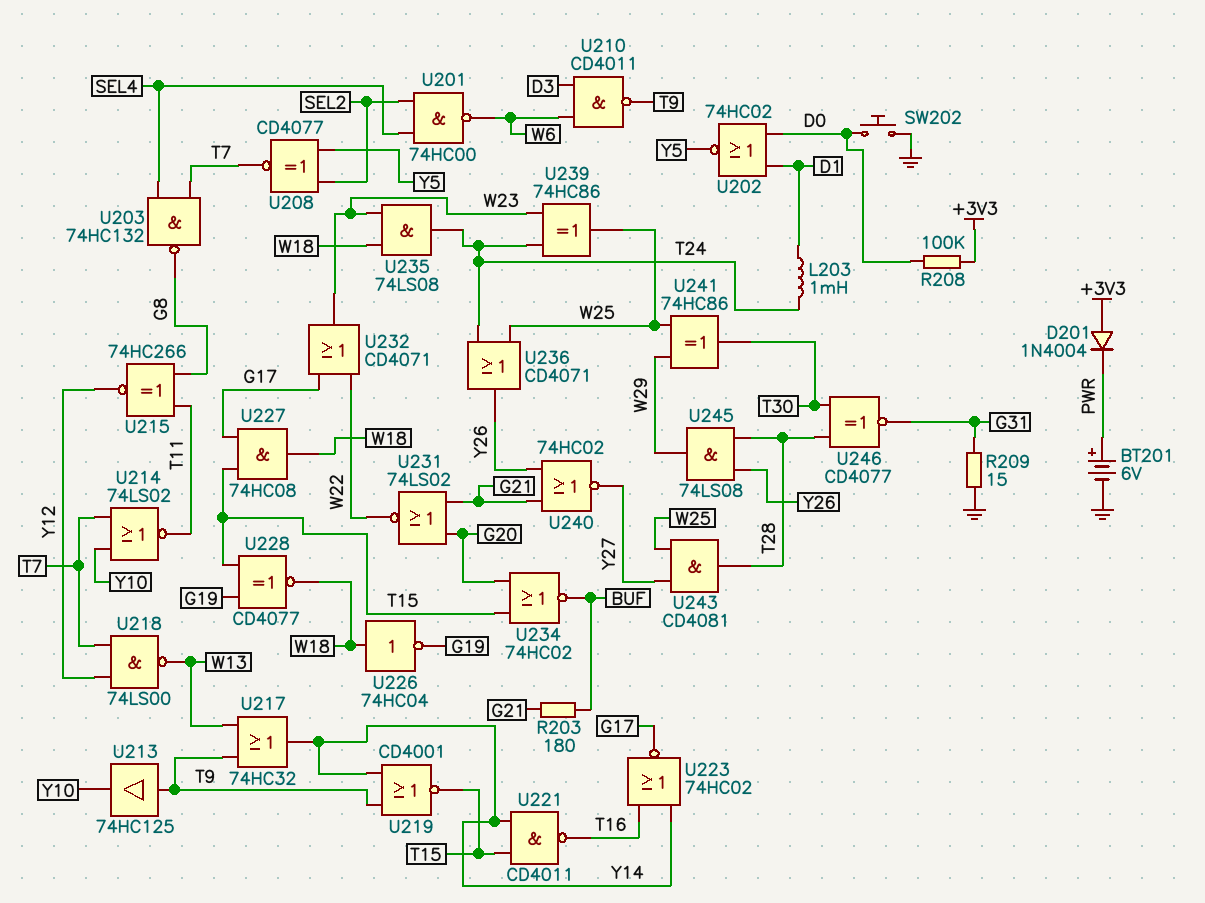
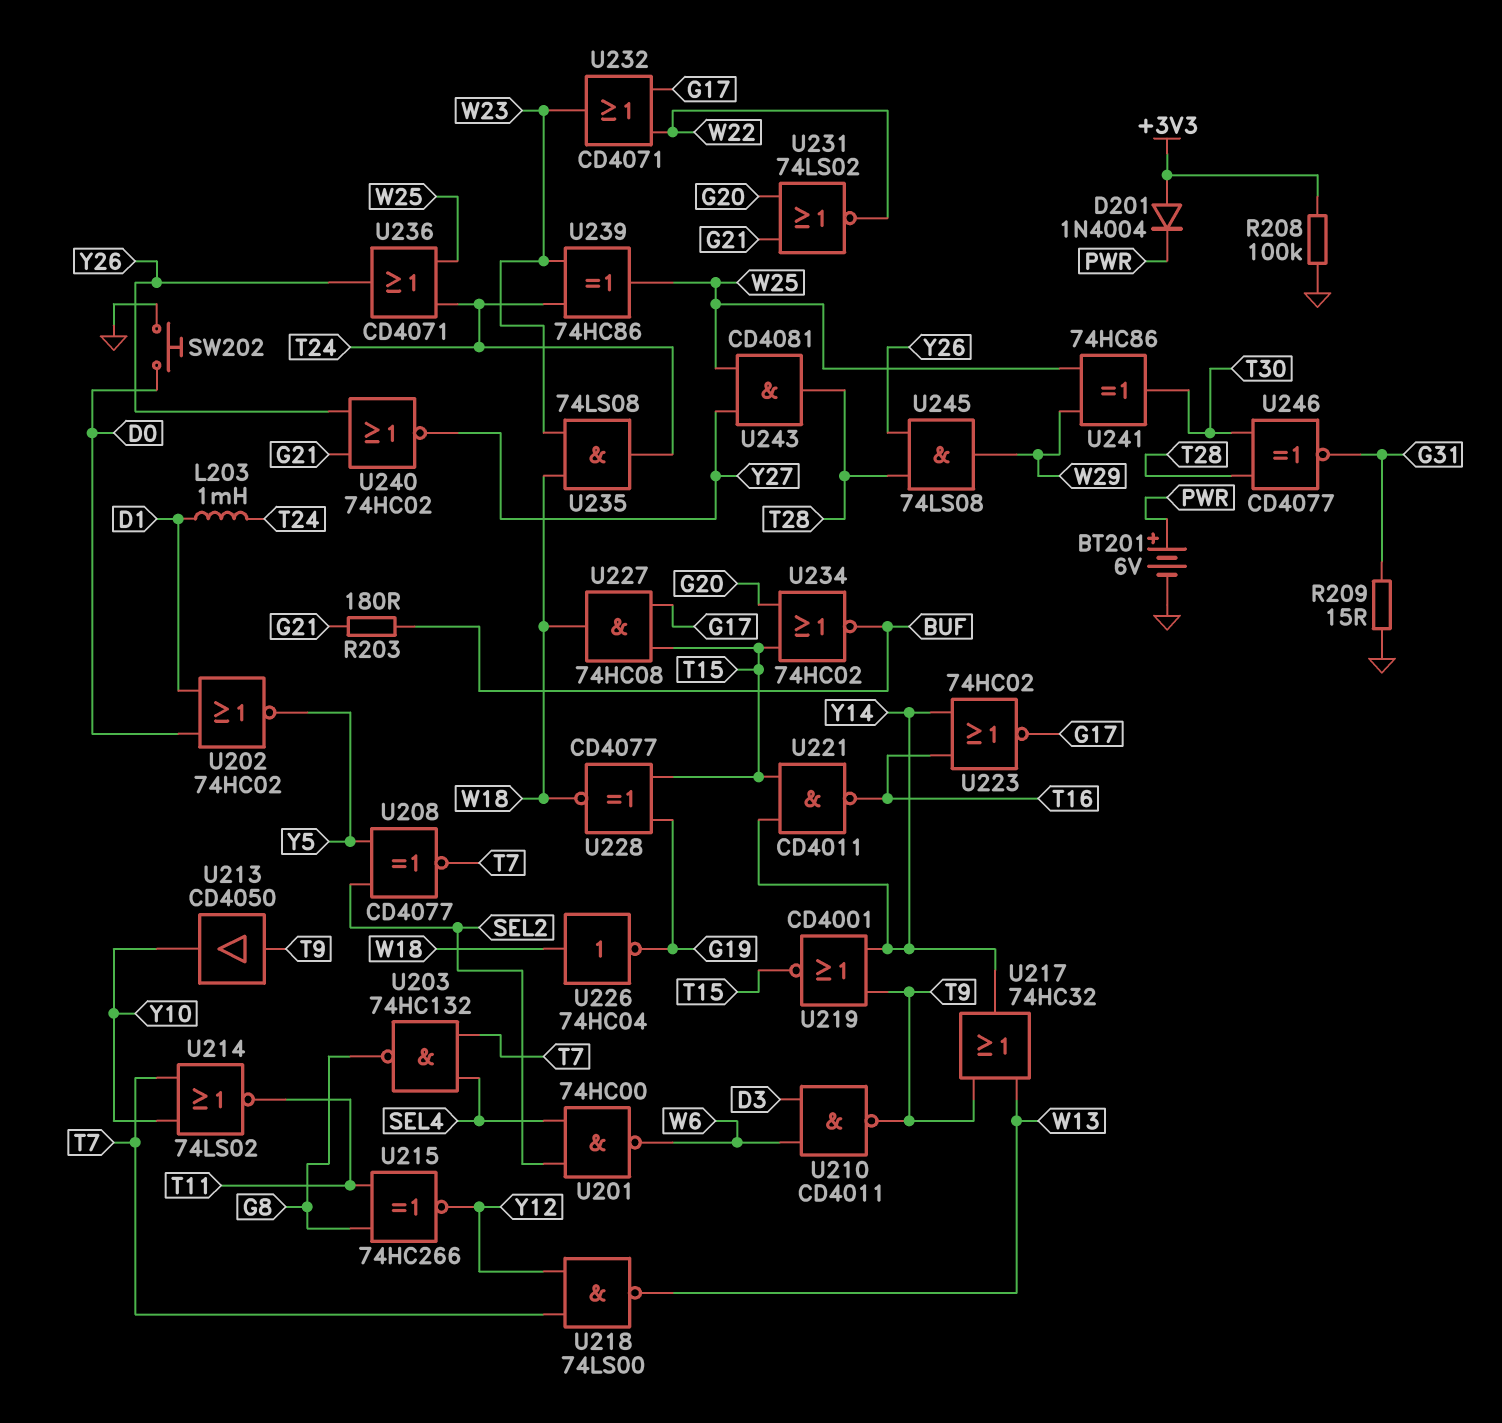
R208: 100k (+3V3, D0) -> 100k (+3V3, GND)
U213: buffer 74HC125 (in T9, out Y10) -> buffer CD4050 (in T9, out Y10)

